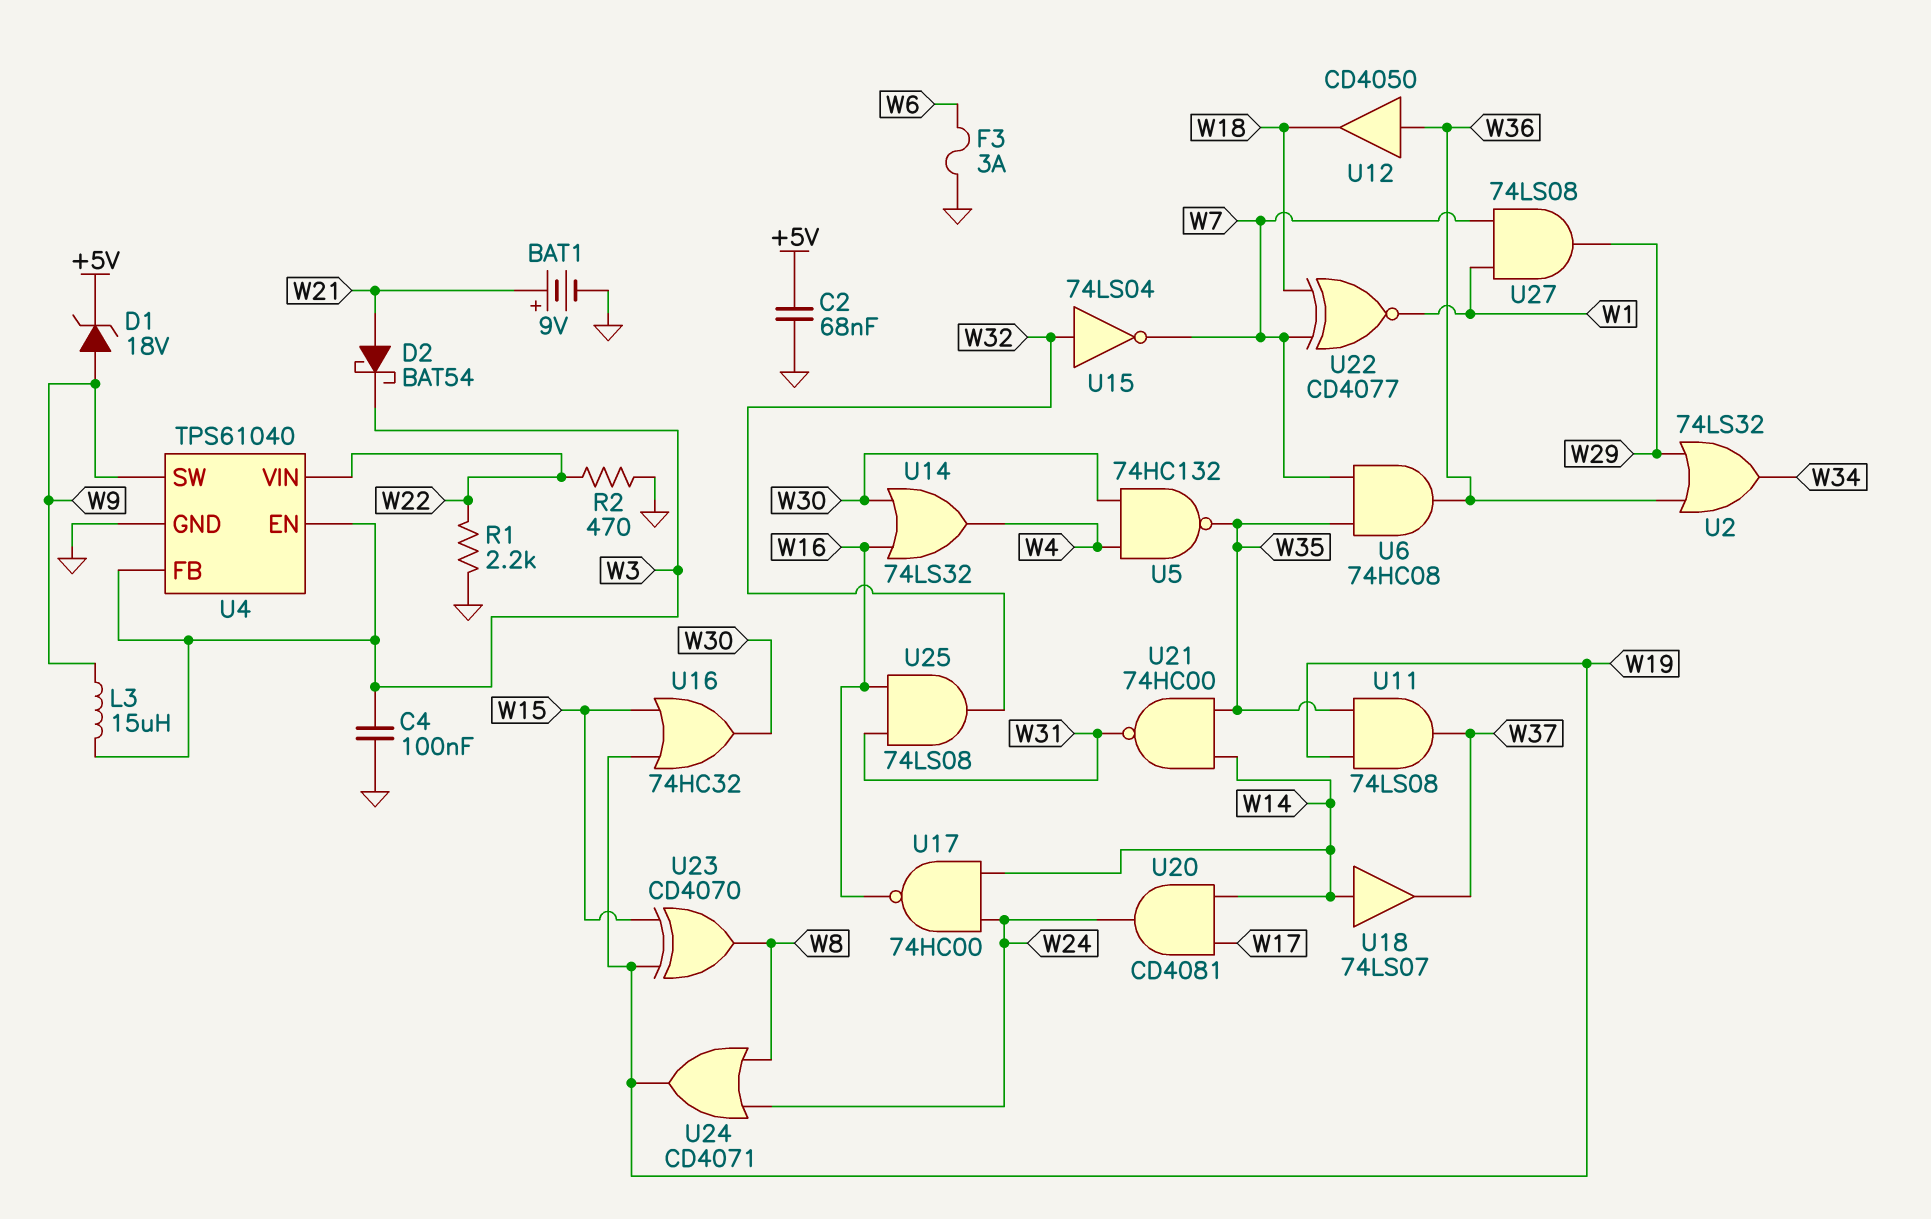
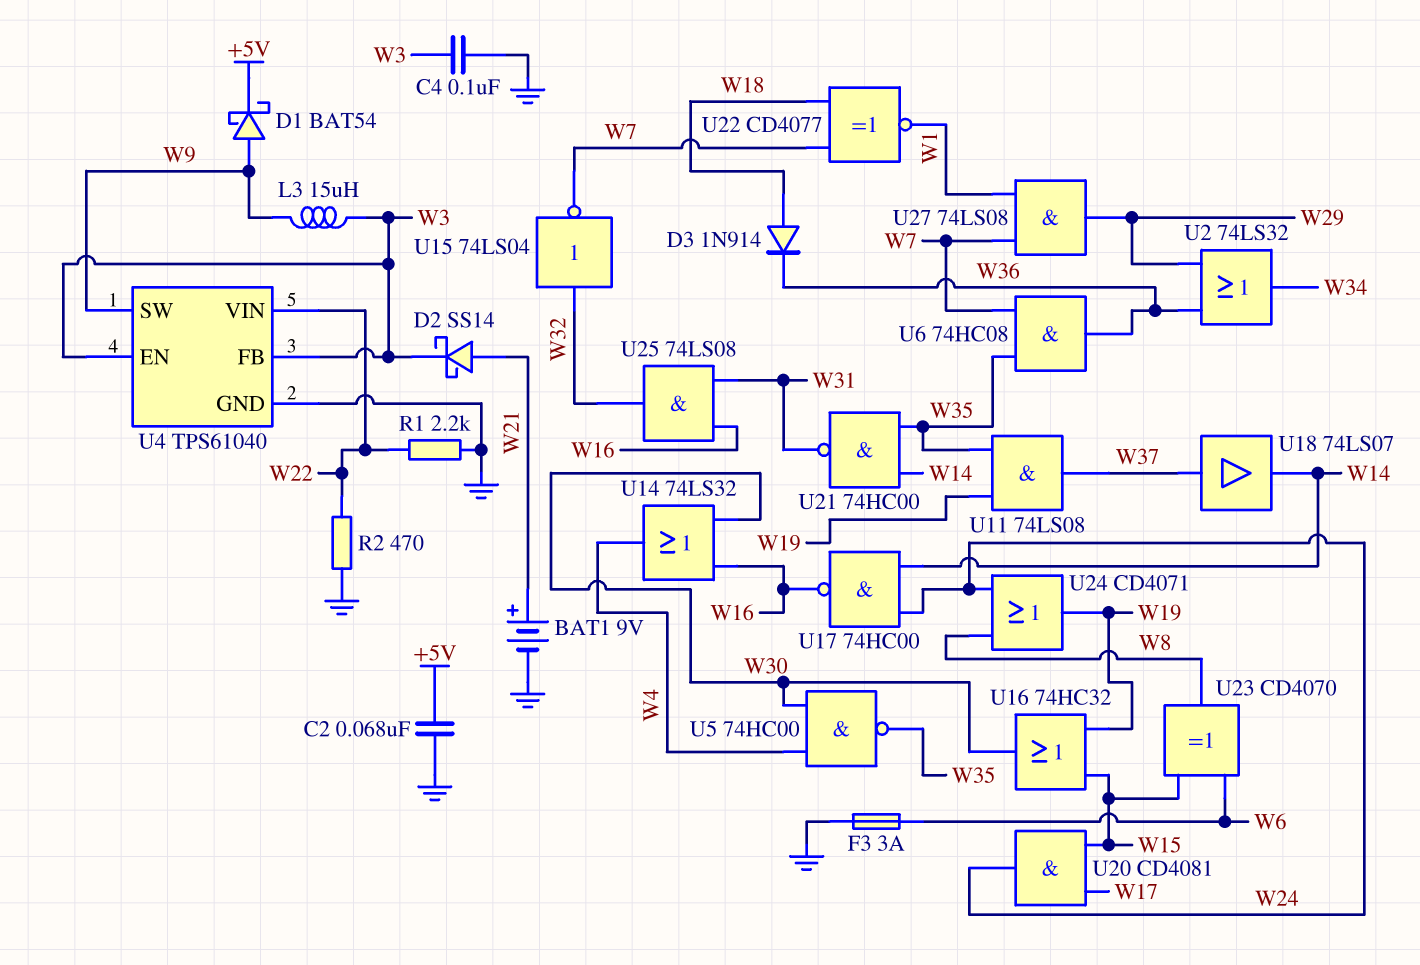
D1: zener 18V (A W9, K +5V) -> schottky BAT54 (A W9, K +5V)
D2: schottky BAT54 (A W21, K W3) -> schottky SS14 (A W21, K W3)
D3: none -> diode 1N914 (A W18, K W36)
U5: NAND 74HC132 (in W4, in W30, out W35) -> NAND 74HC00 (in W4, in W30, out W35)
U12: buffer CD4050 (in W36, out W18) -> none
U18: buffer 74LS07 (in W14, out W37) -> buffer 74LS07 (in W37, out W14)
U20: AND CD4081 (in W14, in W17, out W24) -> AND CD4081 (in W15, in W17, out W24)
U23: XOR CD4070 (in W15, in W19, out W8) -> XOR CD4070 (in W6, in W15, out W8)

